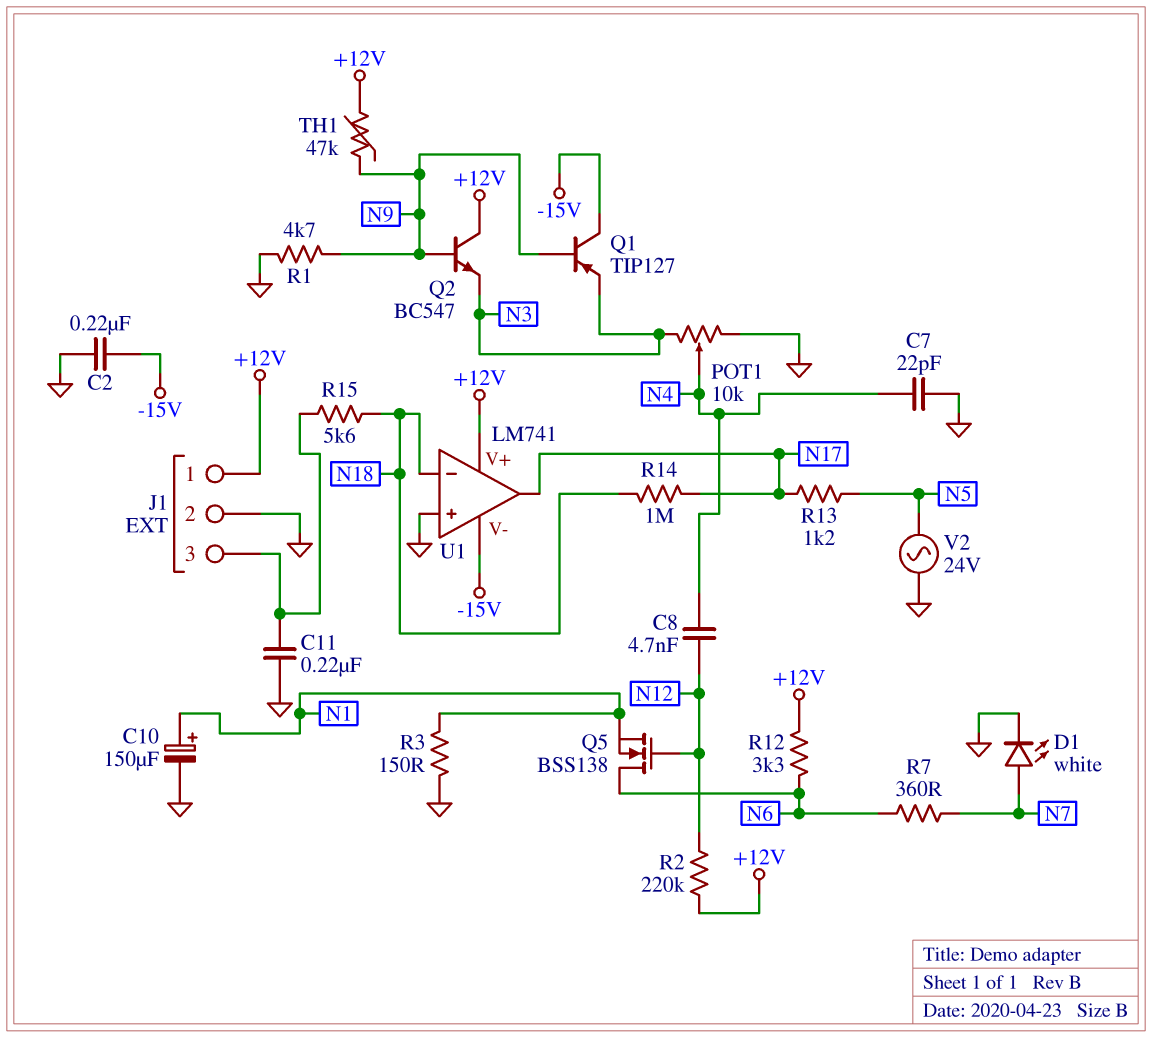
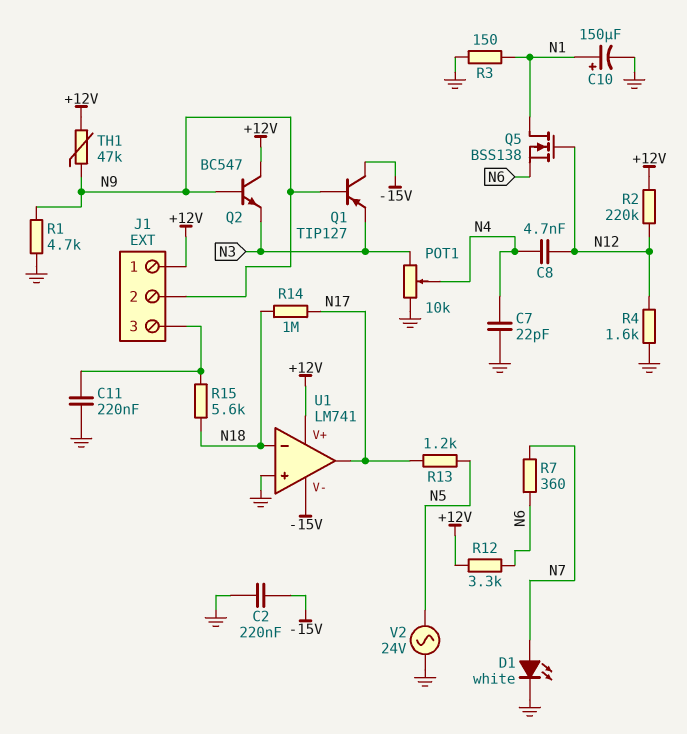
J1 pin 2: GND -> N9
Q5: NMOS BSS138 (G N12, D N6, S N1) -> NMOS BSS138 (G N12, D N1, S N6)
R4: none -> 1.6k (GND, N12)

